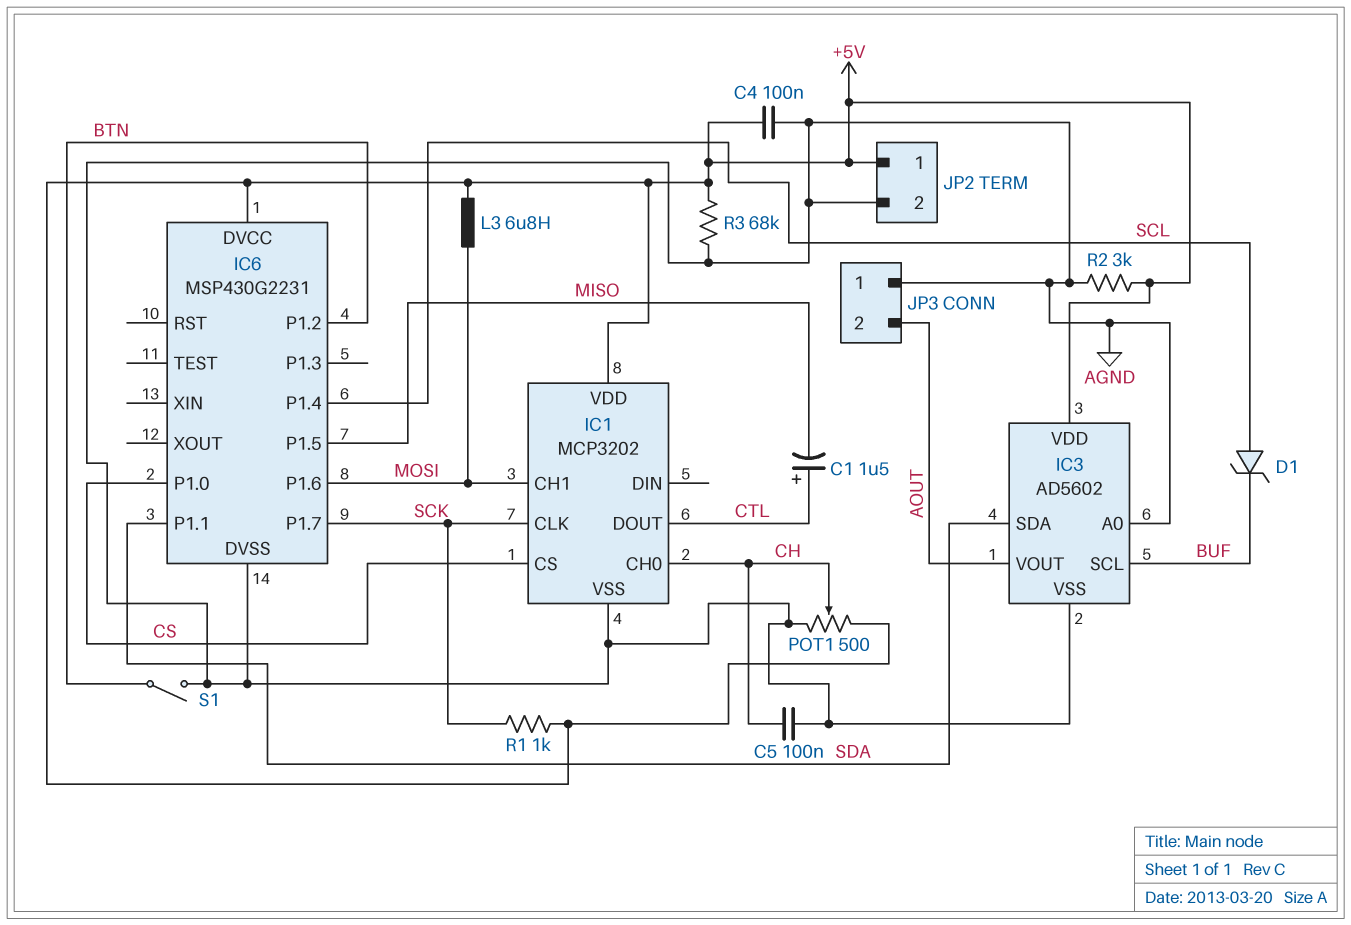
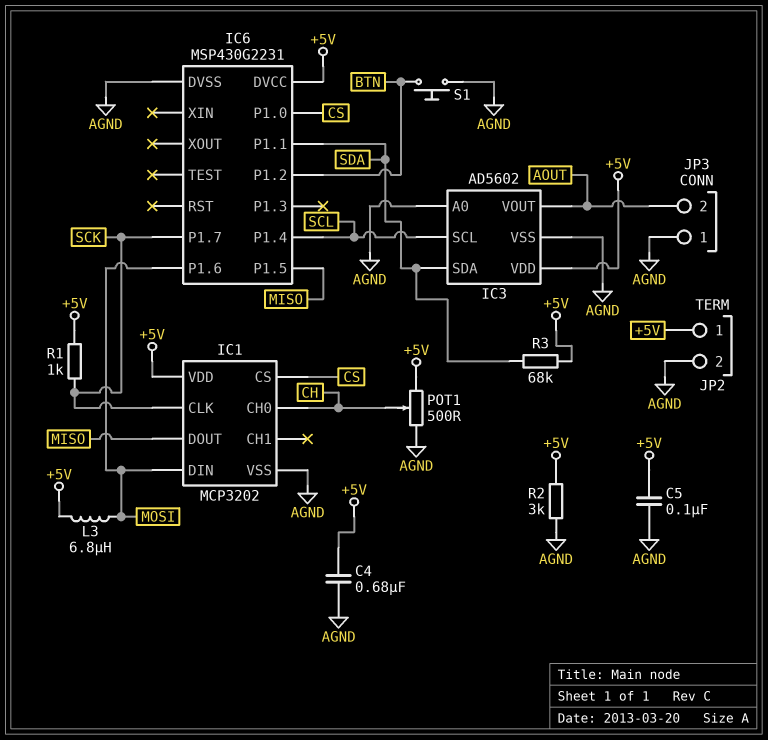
C1: 1.5uF (plus CTL, minus MISO) -> none
C4: 100nF (+5V, AGND) -> 680nF (+5V, AGND)
C5: 100nF (AGND, CH) -> 100nF (+5V, AGND)
D1: zener (A SCL, K BUF) -> none
IC1 pin CH1: MOSI -> none
IC1 pin DIN: none -> MOSI
IC1 pin DOUT: CTL -> MISO
IC3 pin SCL: BUF -> SCL
R3: 68k (+5V, AGND) -> 68k (+5V, SDA)
S1: switch (AGND, BTN) -> button (AGND, BTN)

